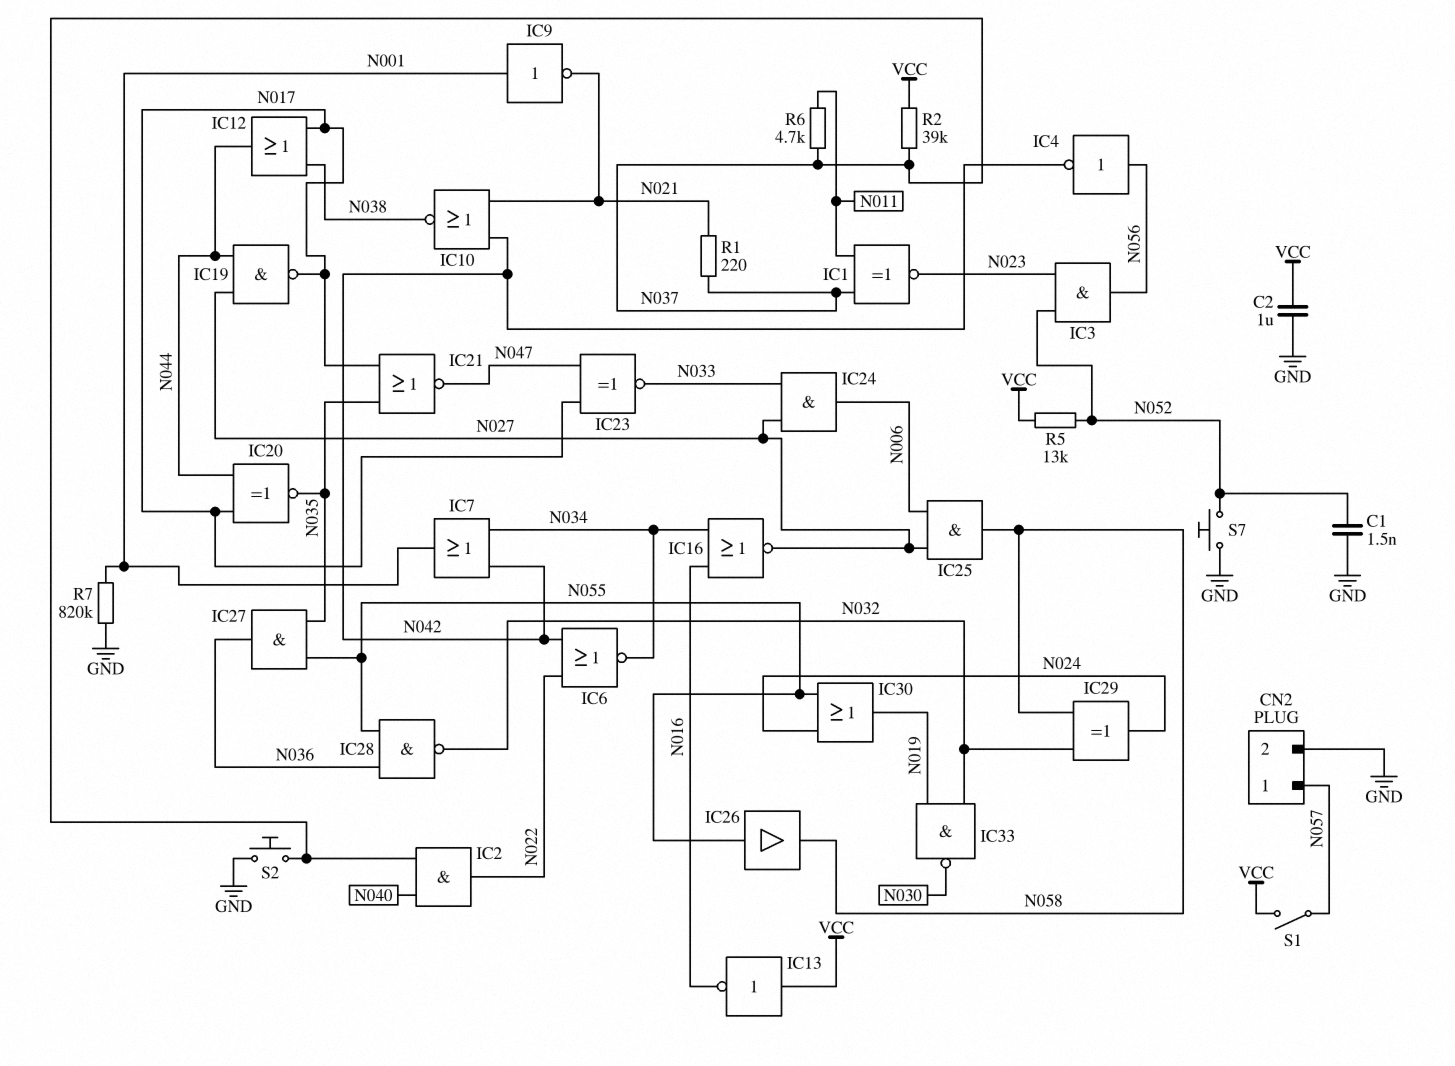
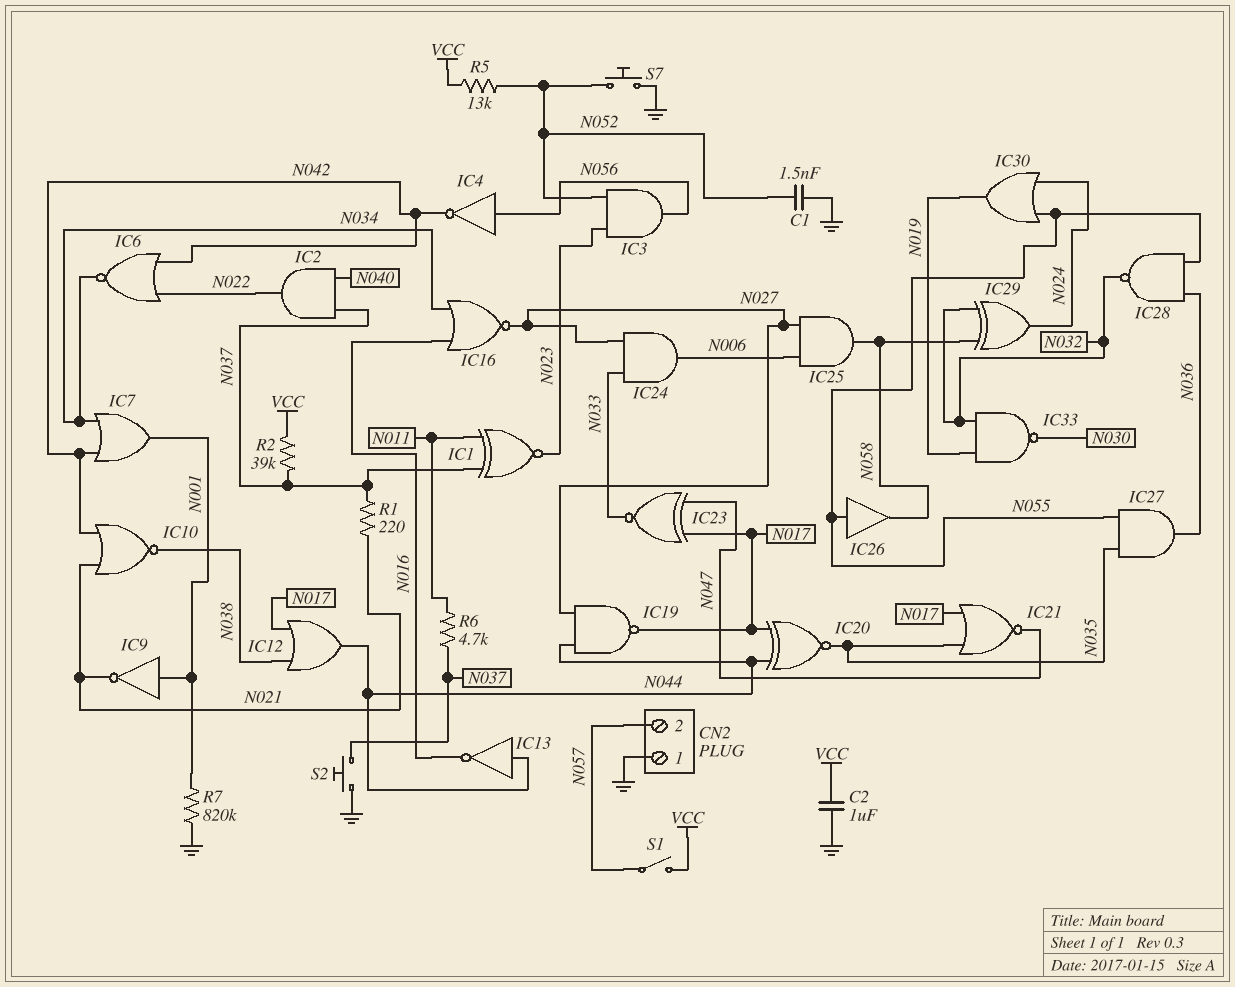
CN2 pin 1: N057 -> GND
CN2 pin 2: GND -> N057
IC13: NOT (in VCC, out N016) -> NOT (in N044, out N016)

